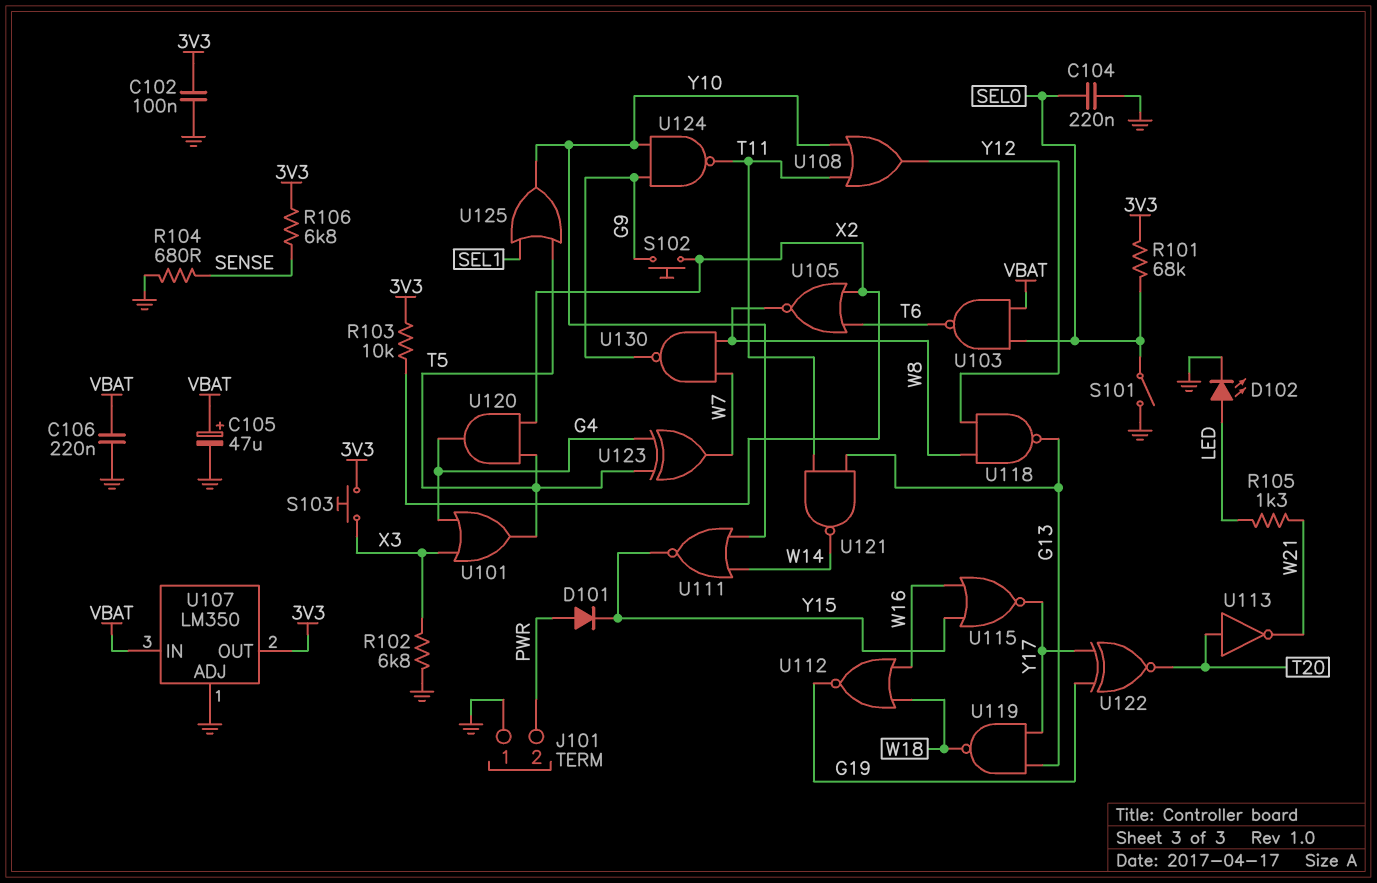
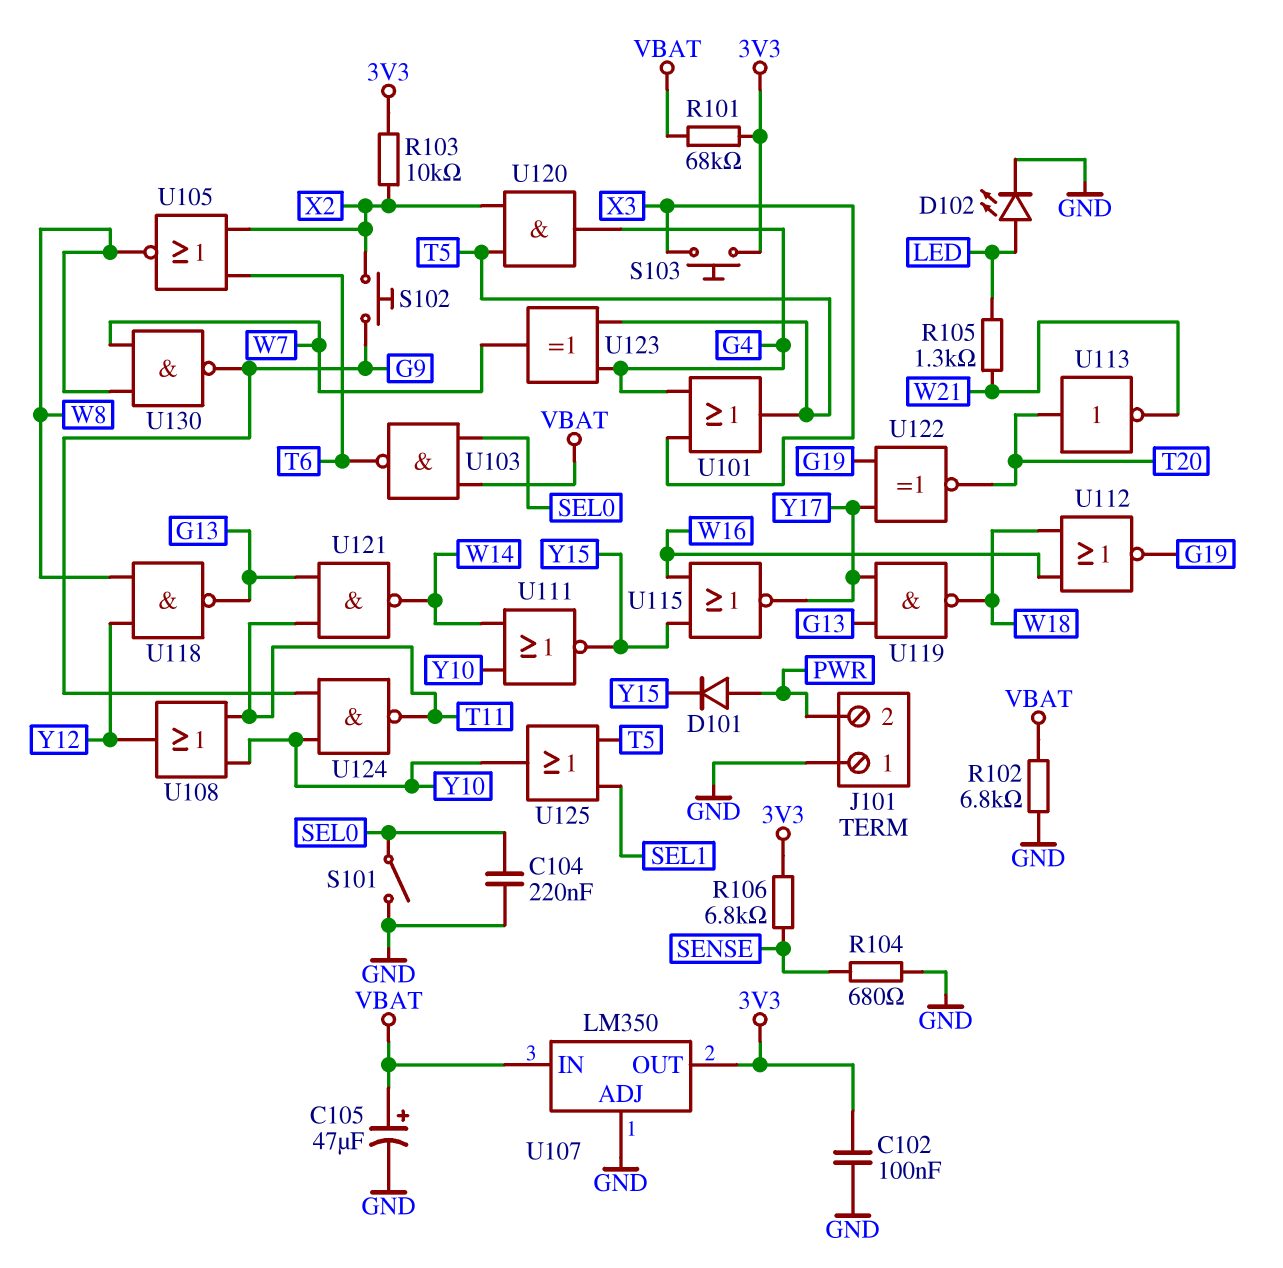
C106: 220nF (GND, VBAT) -> none
R101: 68k (3V3, SEL0) -> 68k (3V3, VBAT)
R102: 6.8k (GND, X3) -> 6.8k (GND, VBAT)

